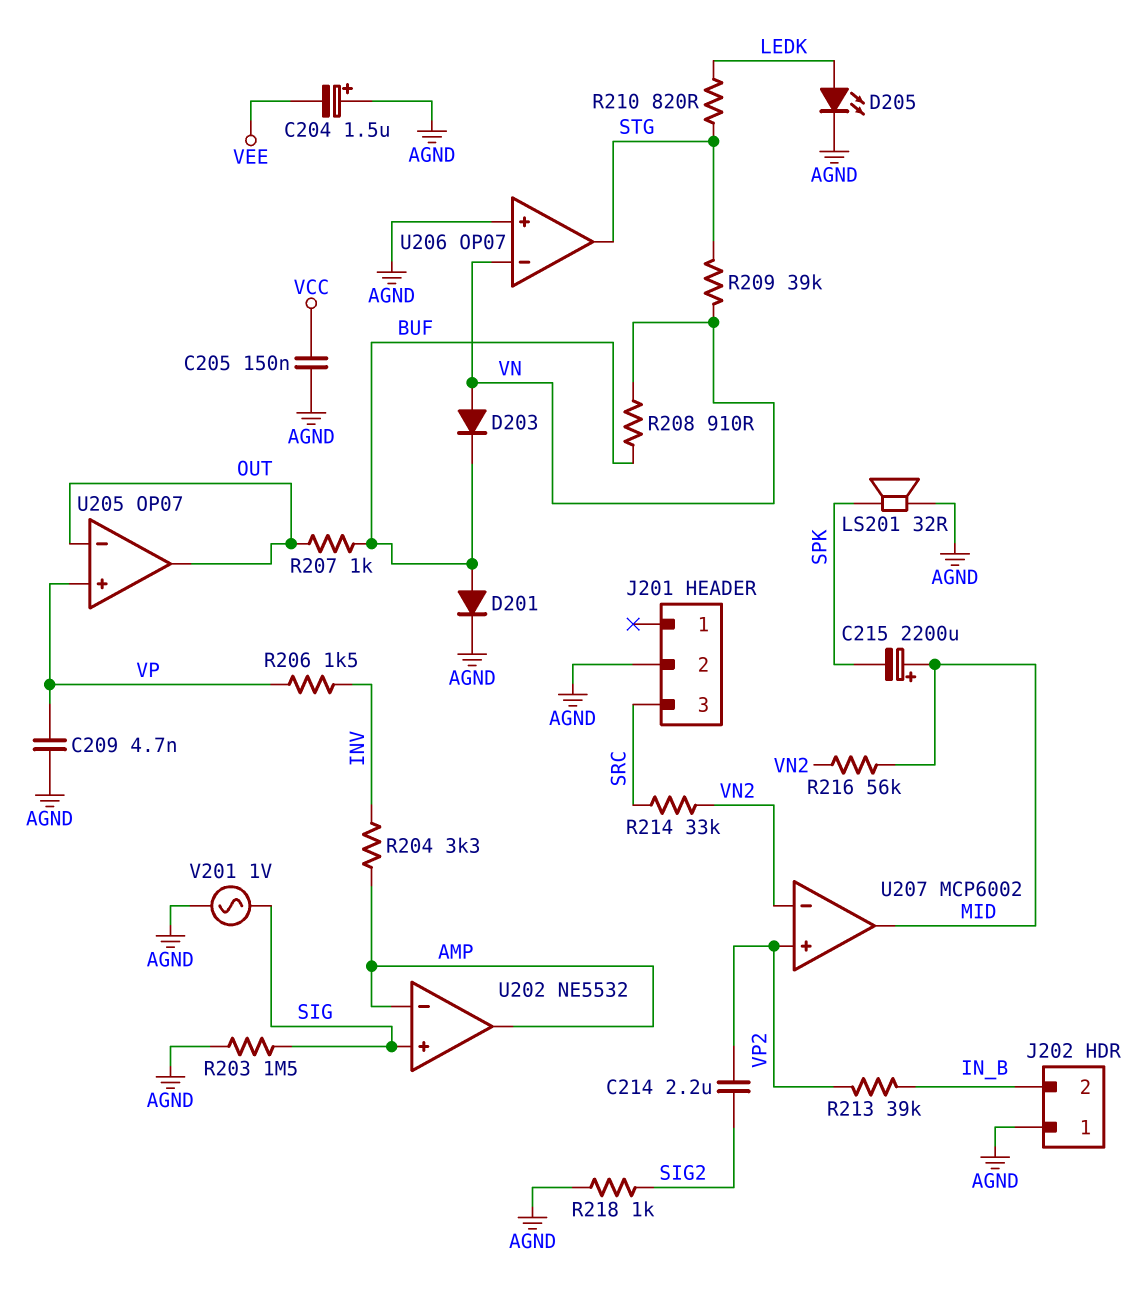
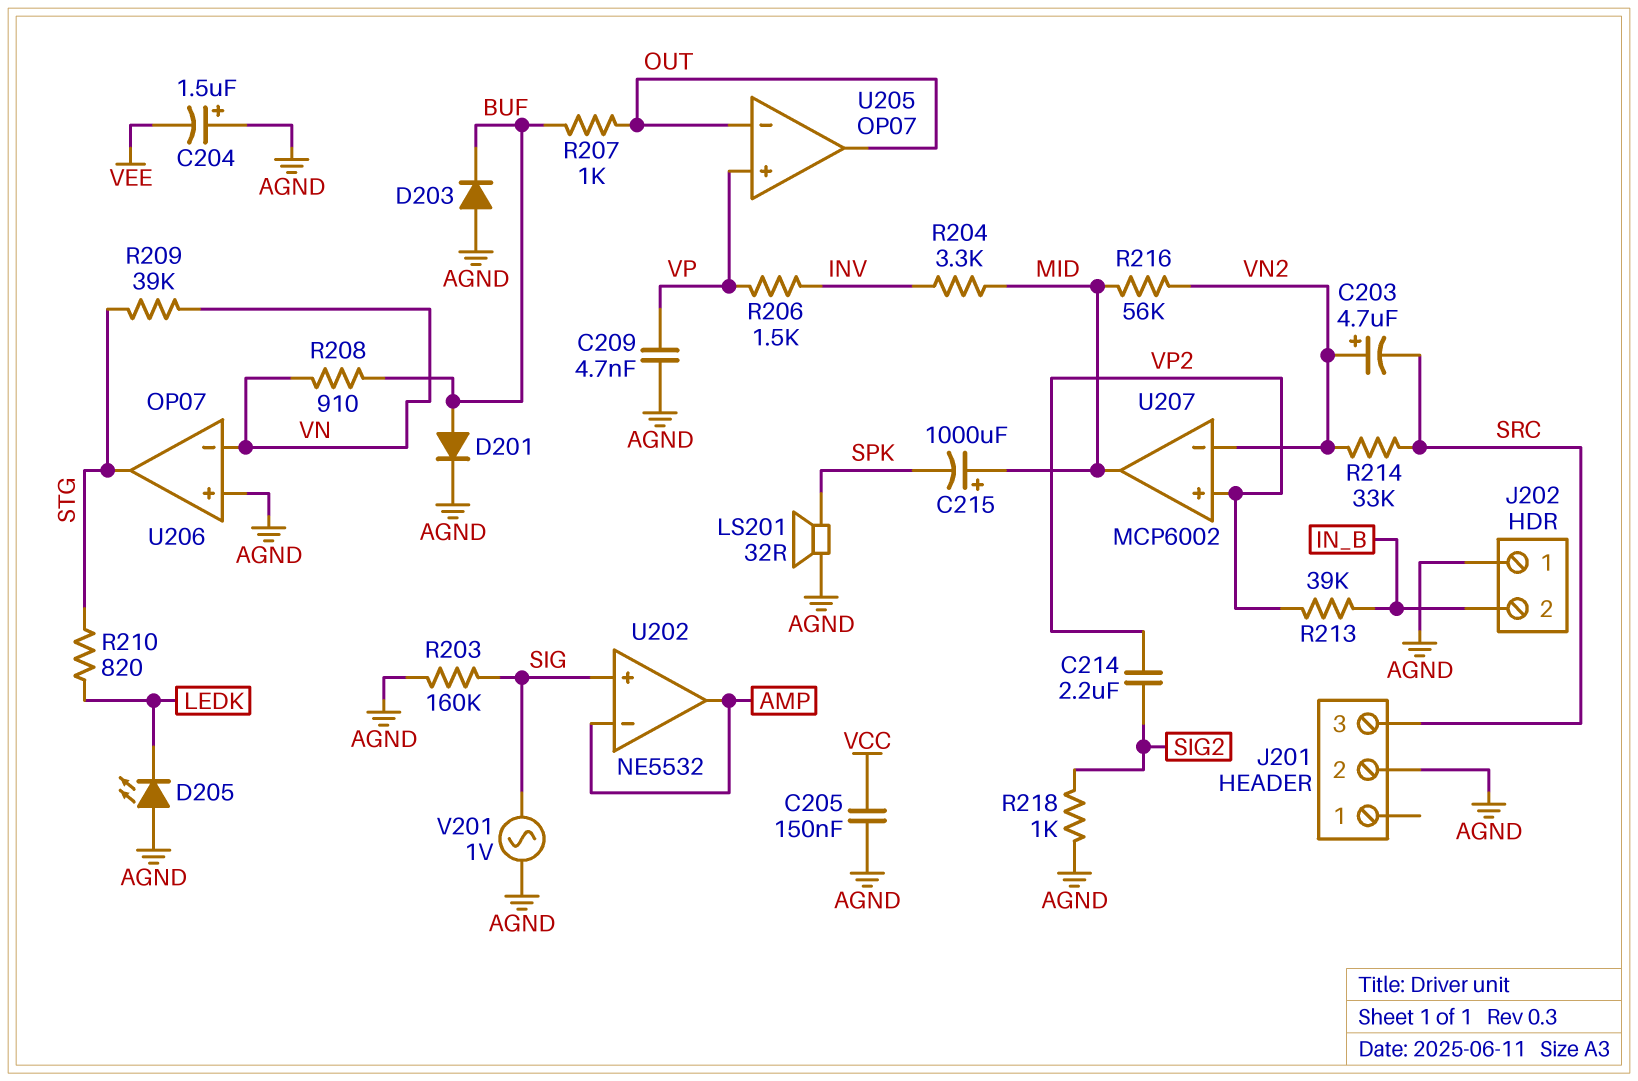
C203: none -> 4.7uF (plus VN2, minus SRC)
C215: 2200uF (plus MID, minus SPK) -> 1000uF (plus MID, minus SPK)
D203: diode (A VN, K BUF) -> diode (A AGND, K BUF)
D205: LED (A LEDK, K AGND) -> LED (A AGND, K LEDK)
R203: 1.5M (AGND, SIG) -> 160k (AGND, SIG)
R204: 3.3k (AMP, INV) -> 3.3k (INV, MID)

